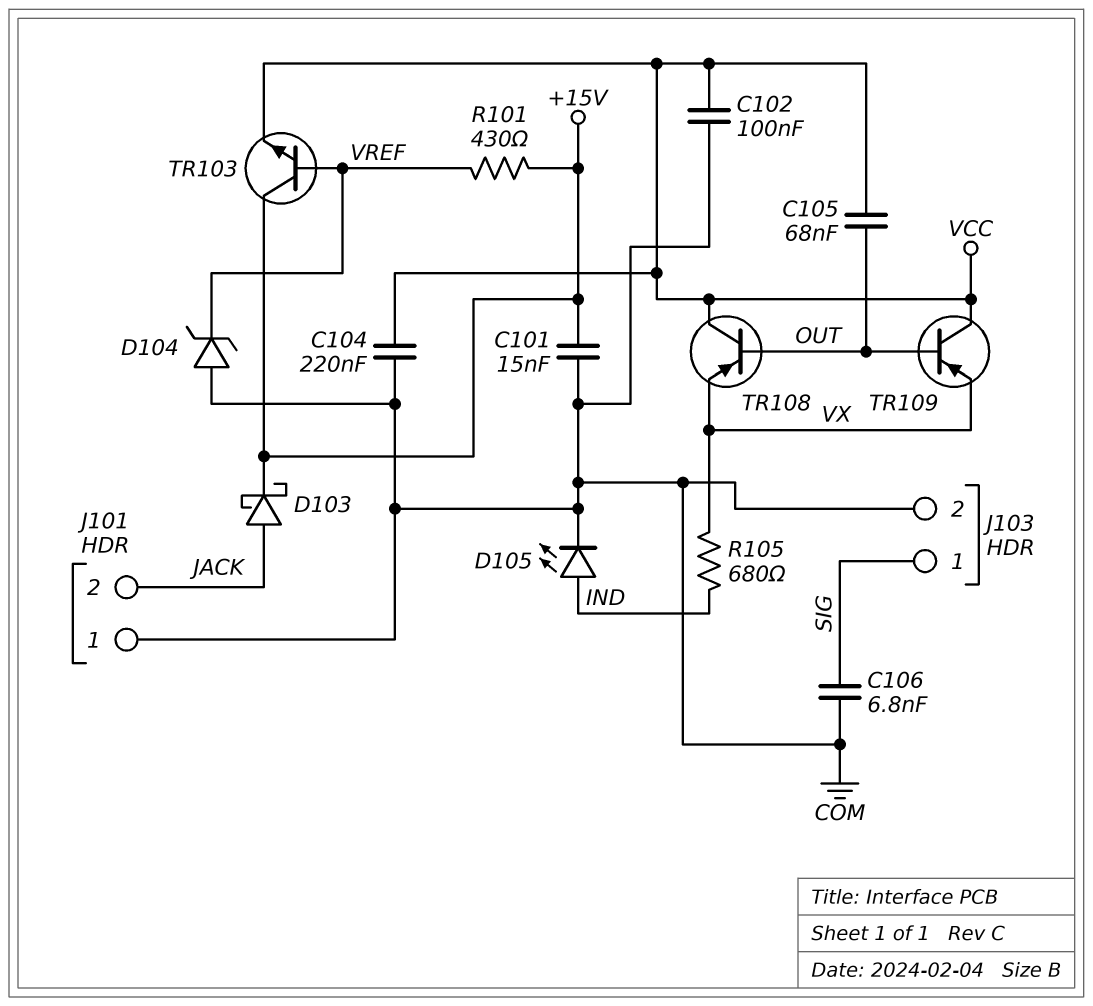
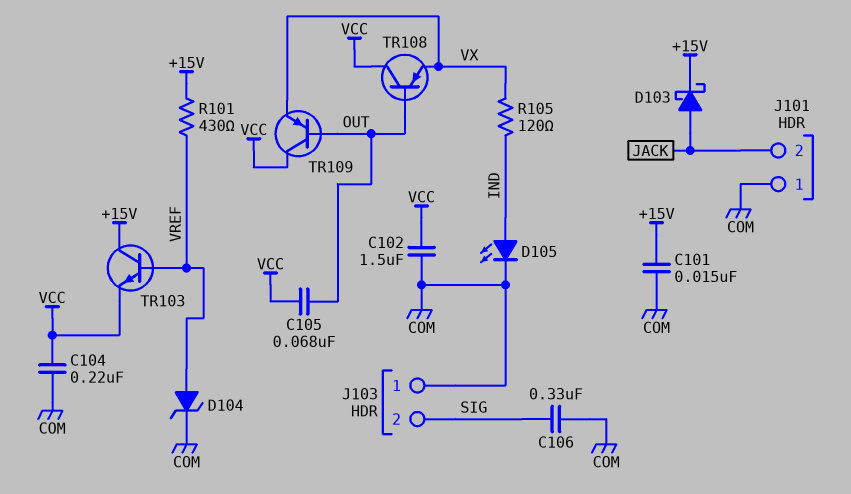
C102: 100nF (COM, VCC) -> 1.5uF (COM, VCC)
C106: 6.8nF (COM, SIG) -> 330nF (COM, SIG)
D104: zener (A COM, K VREF) -> zener (A VREF, K COM)
J103 pin 1: SIG -> COM
J103 pin 2: COM -> SIG
R105: 680 (IND, VX) -> 120 (IND, VX)

